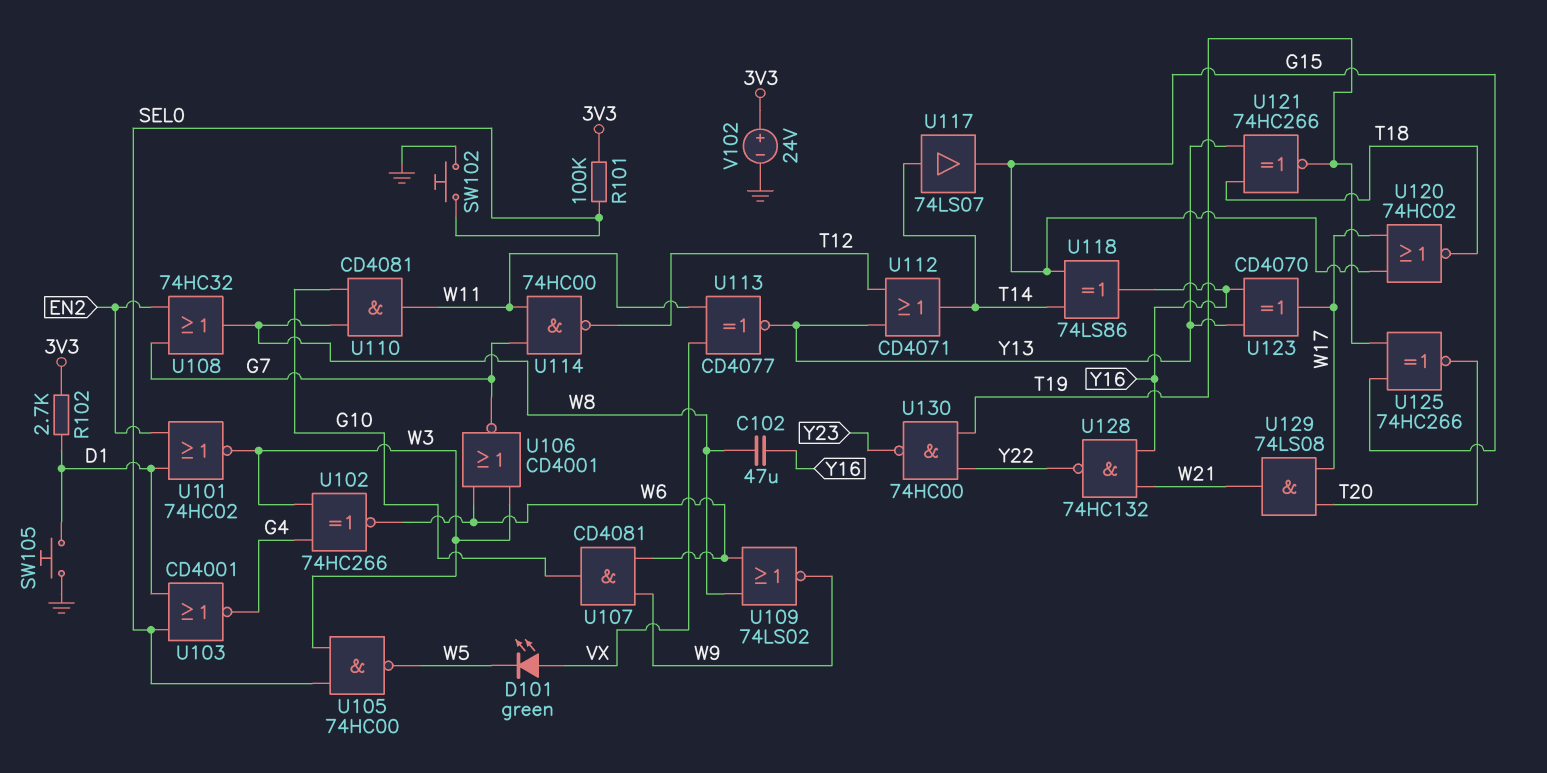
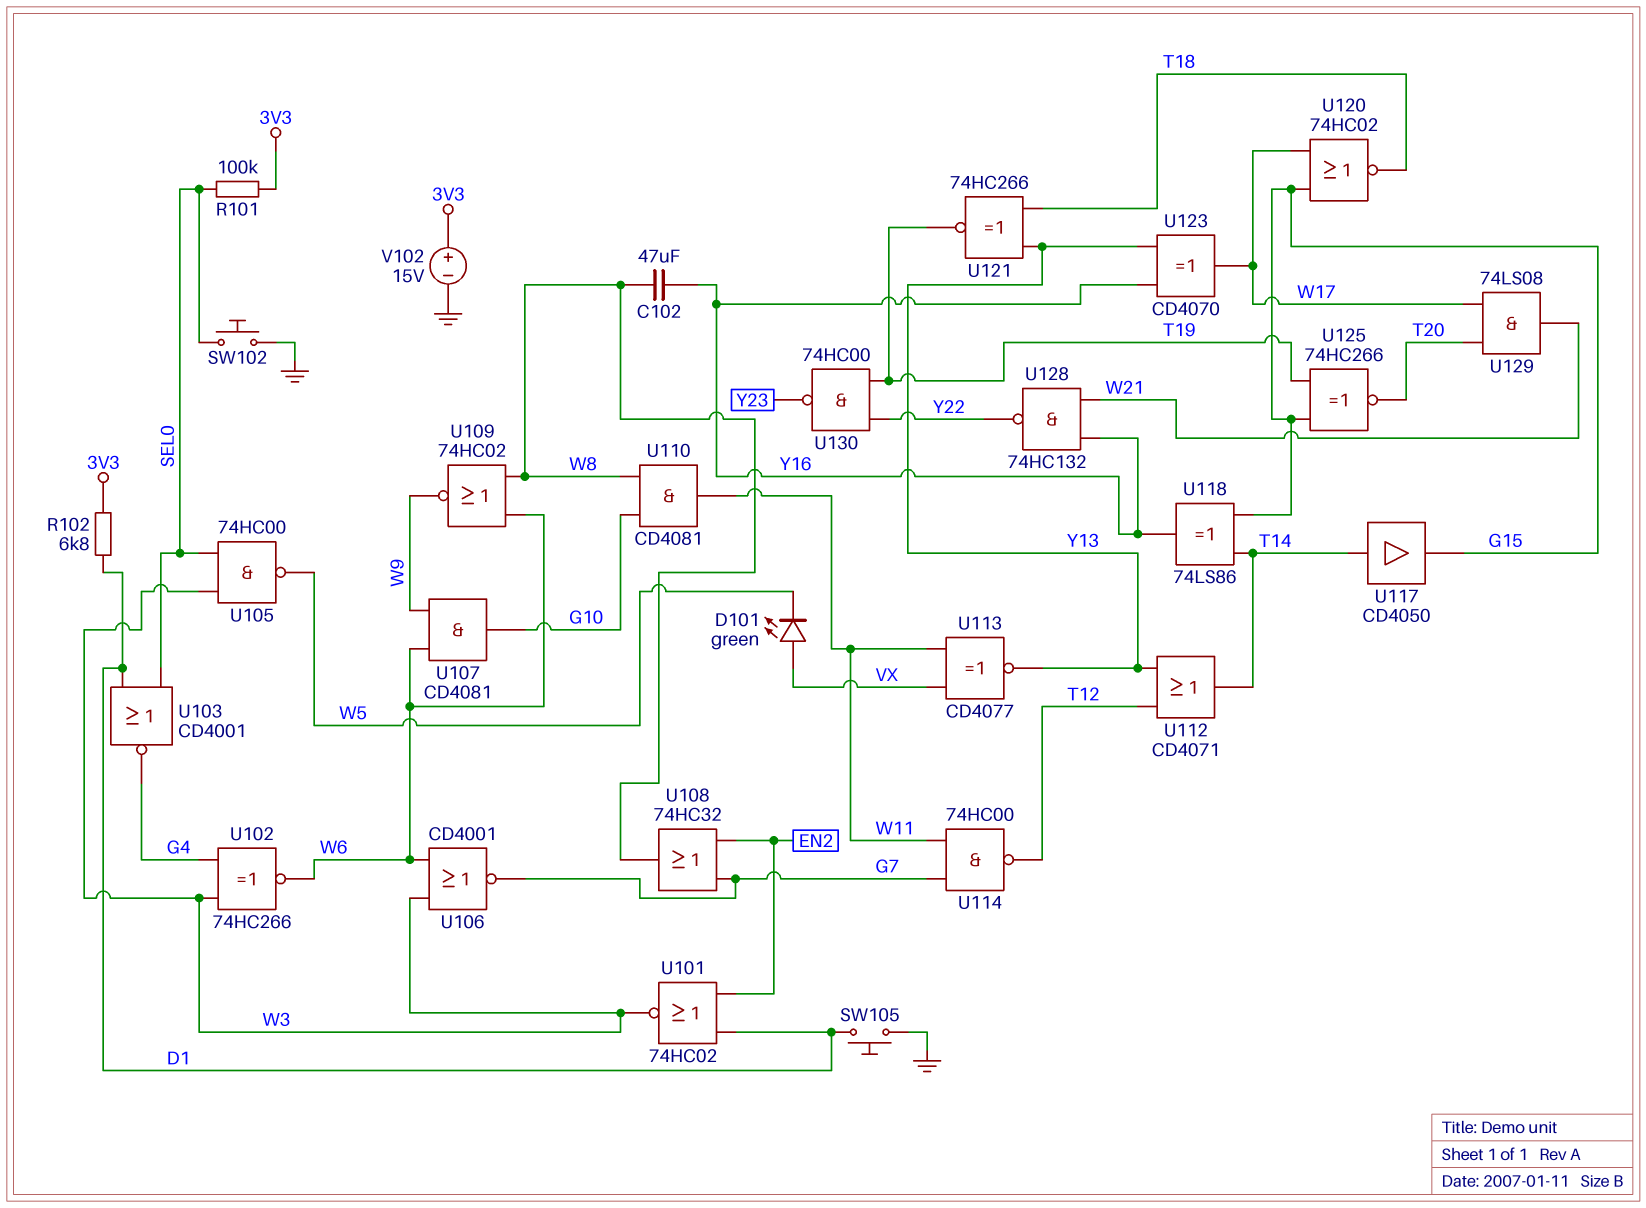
R102: 2.7k (3V3, D1) -> 6.8k (3V3, D1)
U109: NOR 74LS02 (in W6, in W8, out W9) -> NOR 74HC02 (in W6, in W8, out W9)
U117: buffer 74LS07 (in T14, out G15) -> buffer CD4050 (in T14, out G15)
V102: 24V (plus 3V3, minus GND) -> 15V (plus 3V3, minus GND)

